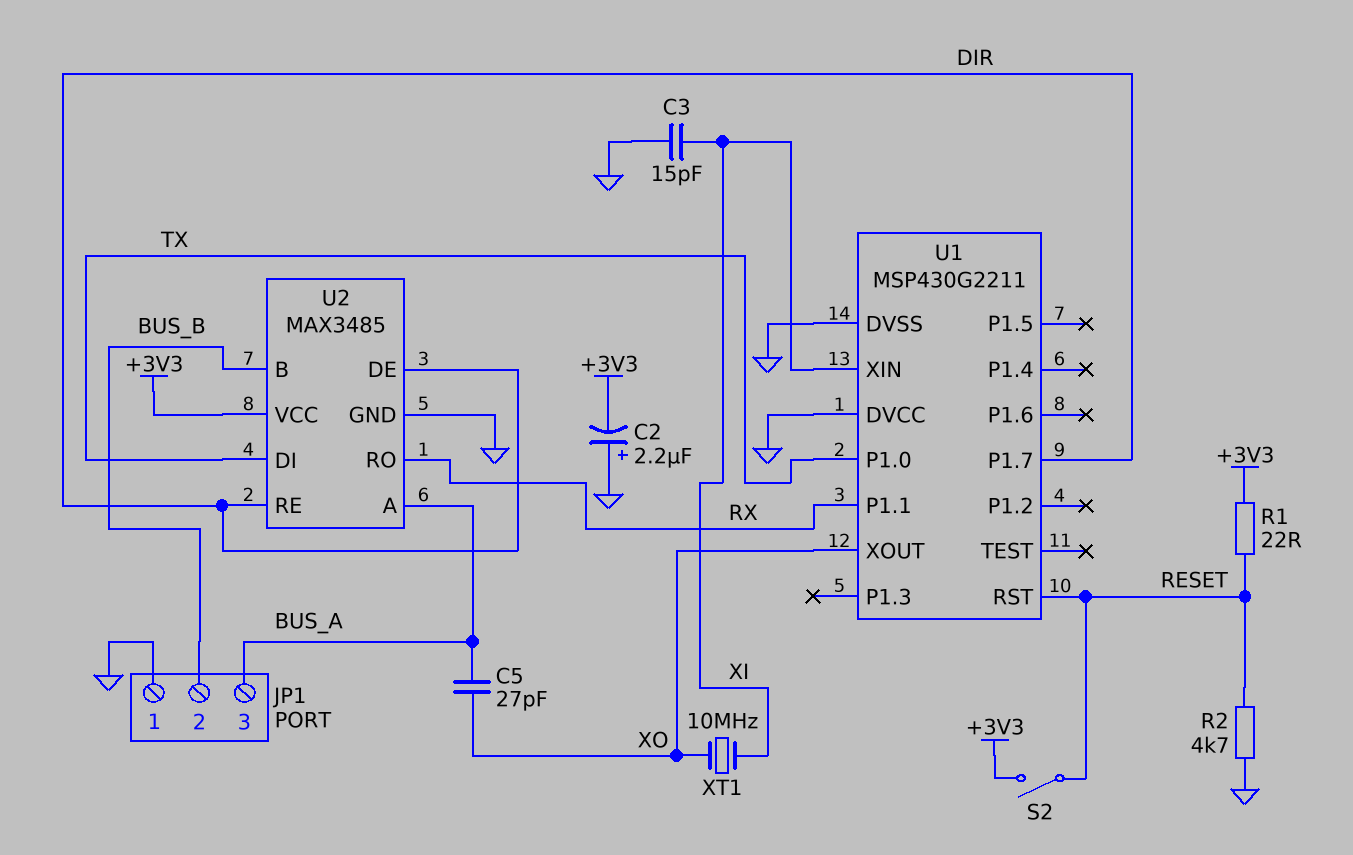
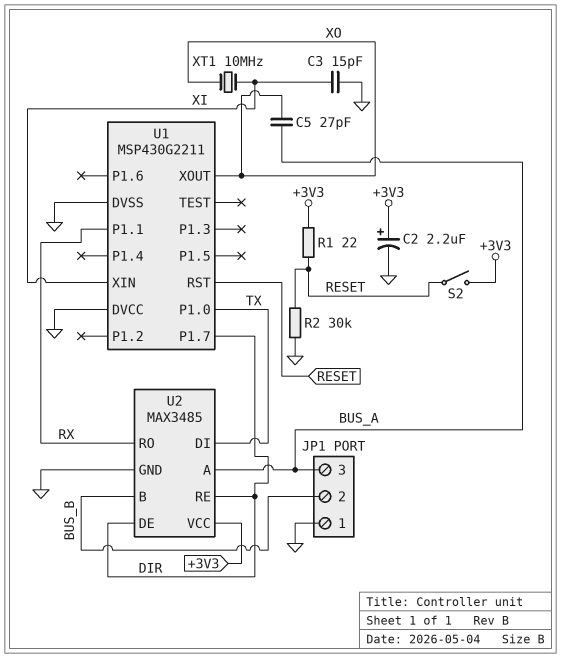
C2: 2.2uF (plus GND, minus +3V3) -> 2.2uF (plus +3V3, minus GND)
R2: 4.7k (GND, RESET) -> 30k (GND, RESET)

